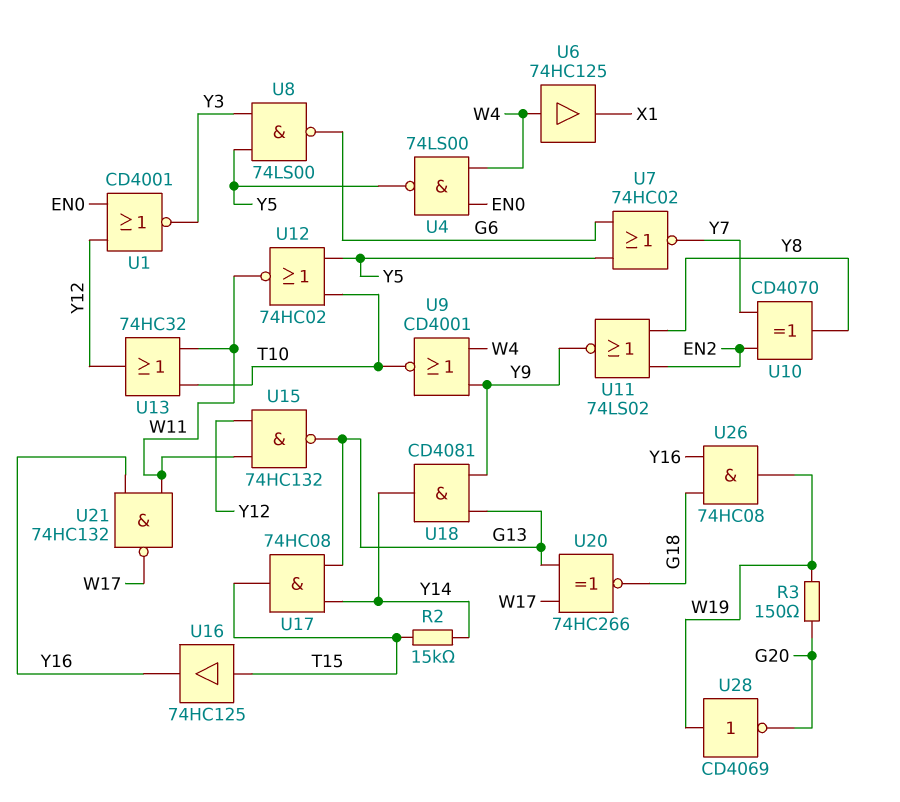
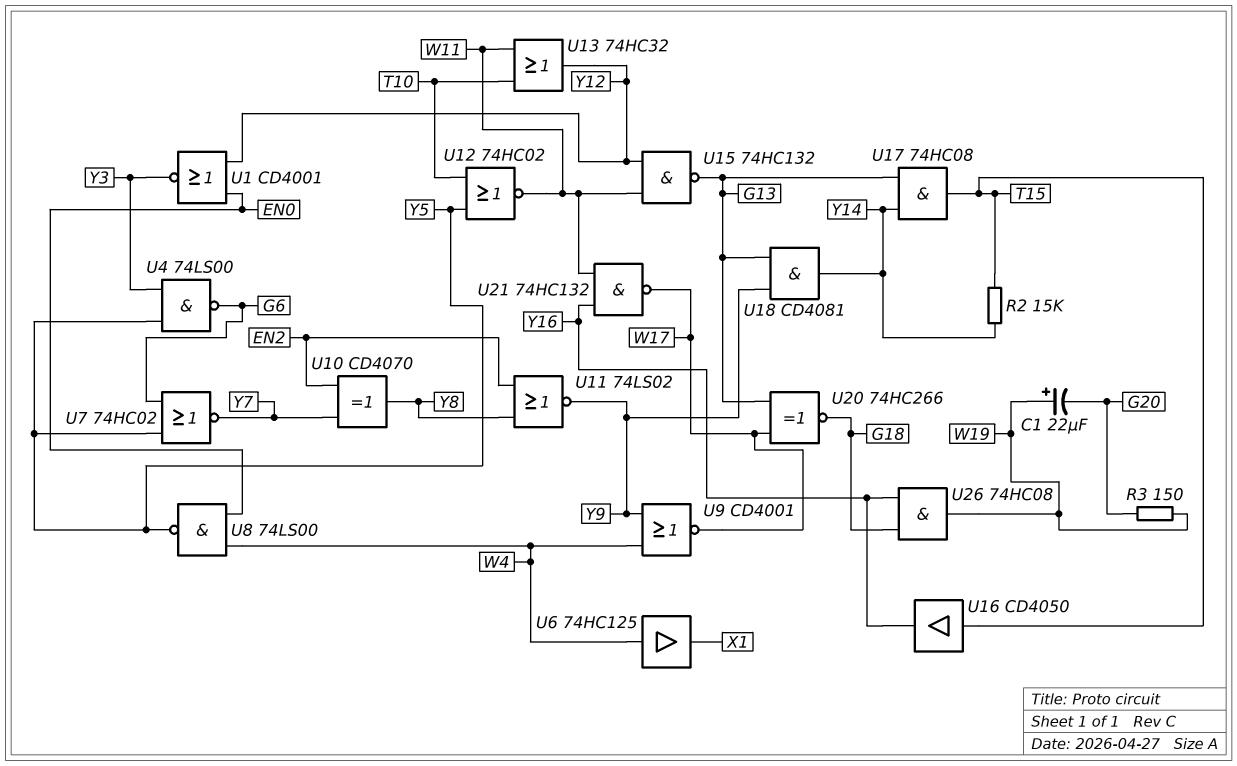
C1: none -> 22uF (plus W19, minus G20)
U4: NAND 74LS00 (in EN0, in W4, out Y5) -> NAND 74LS00 (in Y3, in Y5, out G6)
U8: NAND 74LS00 (in Y3, in Y5, out G6) -> NAND 74LS00 (in EN0, in W4, out Y5)
U9: NOR CD4001 (in W4, in Y9, out T10) -> NOR CD4001 (in W4, in Y9, out W17)
U16: buffer 74HC125 (in T15, out Y16) -> buffer CD4050 (in T15, out Y16)
U28: NOT CD4069 (in W19, out G20) -> none

